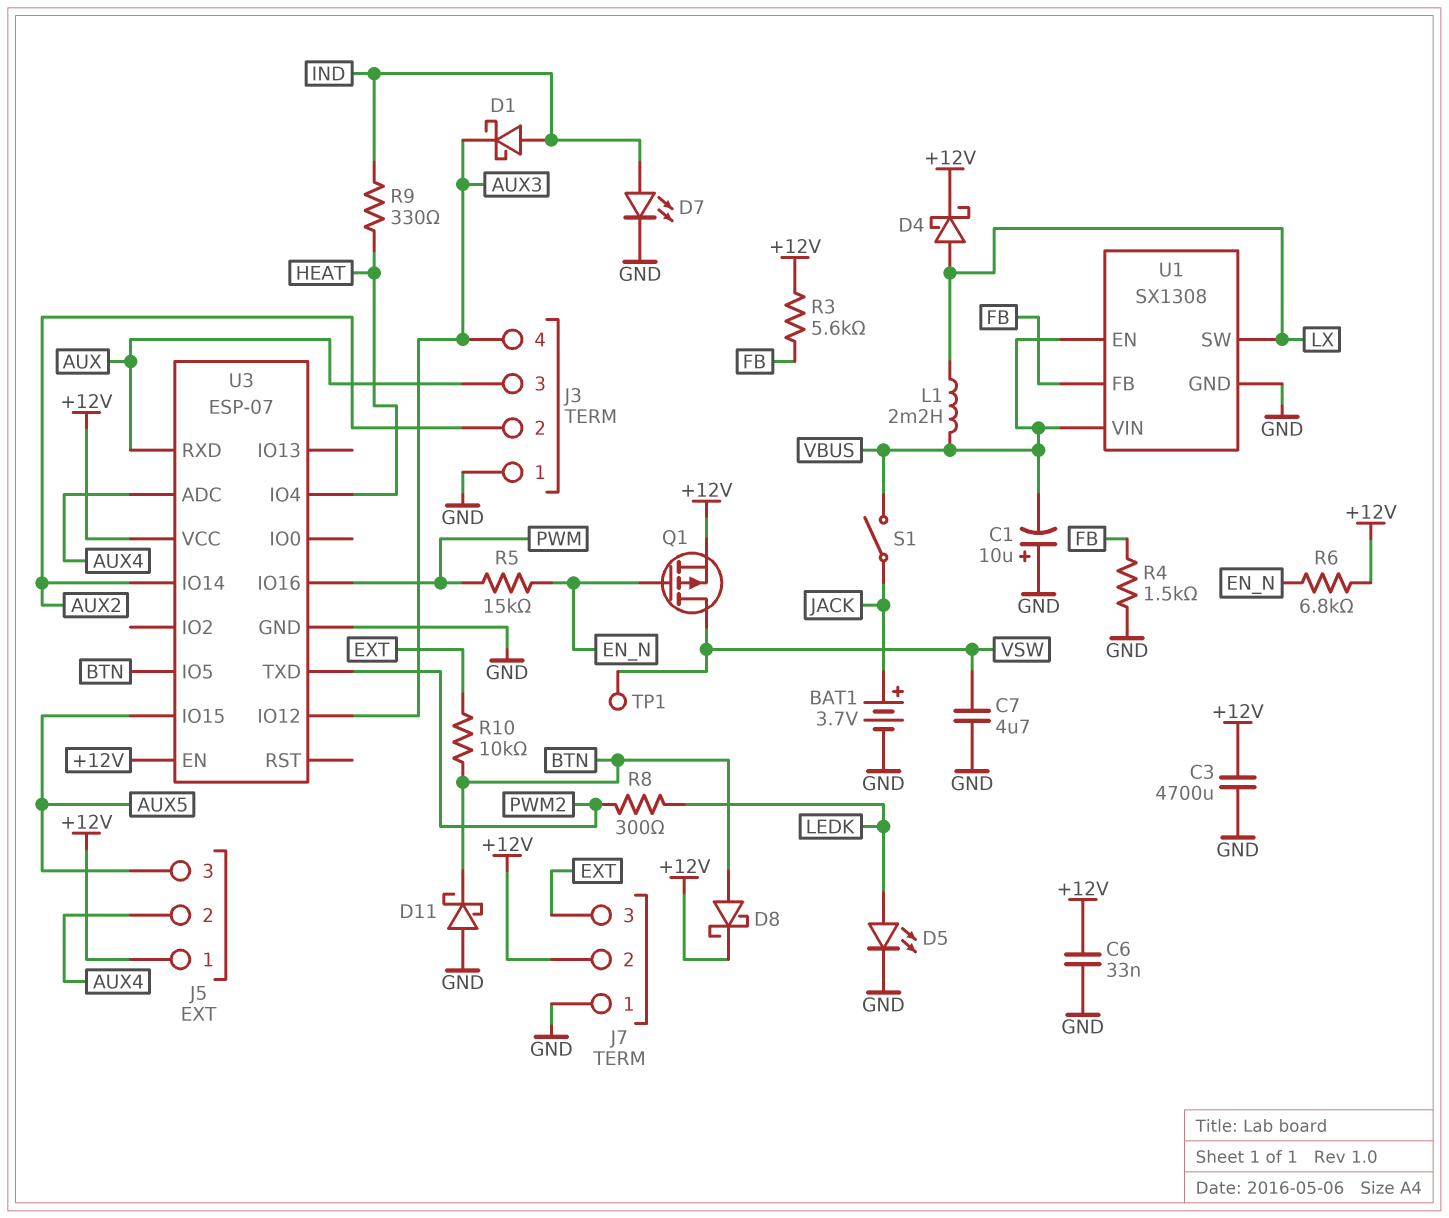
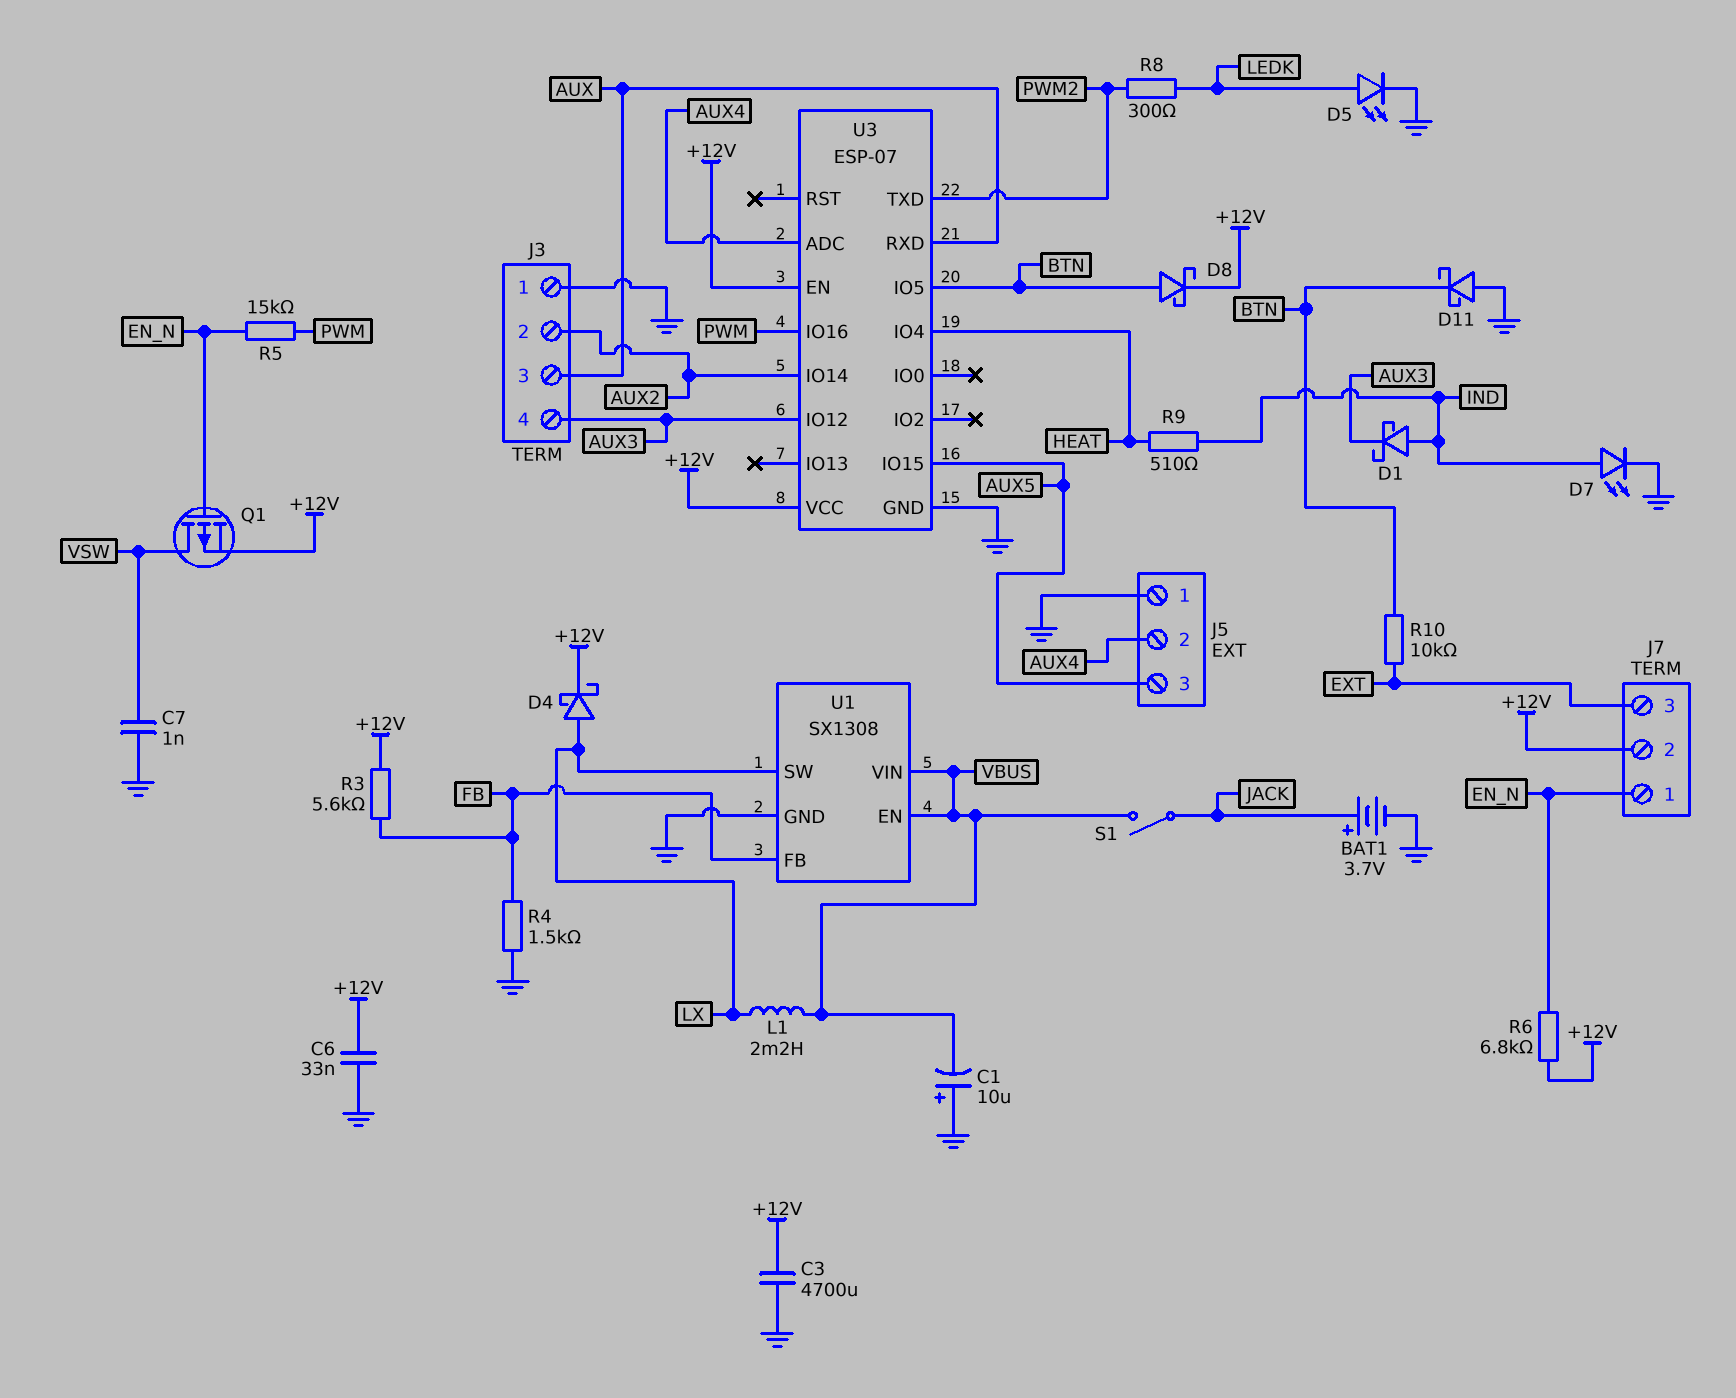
C7: 4.7uF (GND, VSW) -> 1nF (GND, VSW)
J5 pin 1: +12V -> GND
J7 pin 1: GND -> EN_N
R9: 330 (HEAT, IND) -> 510 (HEAT, IND)
TP1: test point (VSW) -> none

